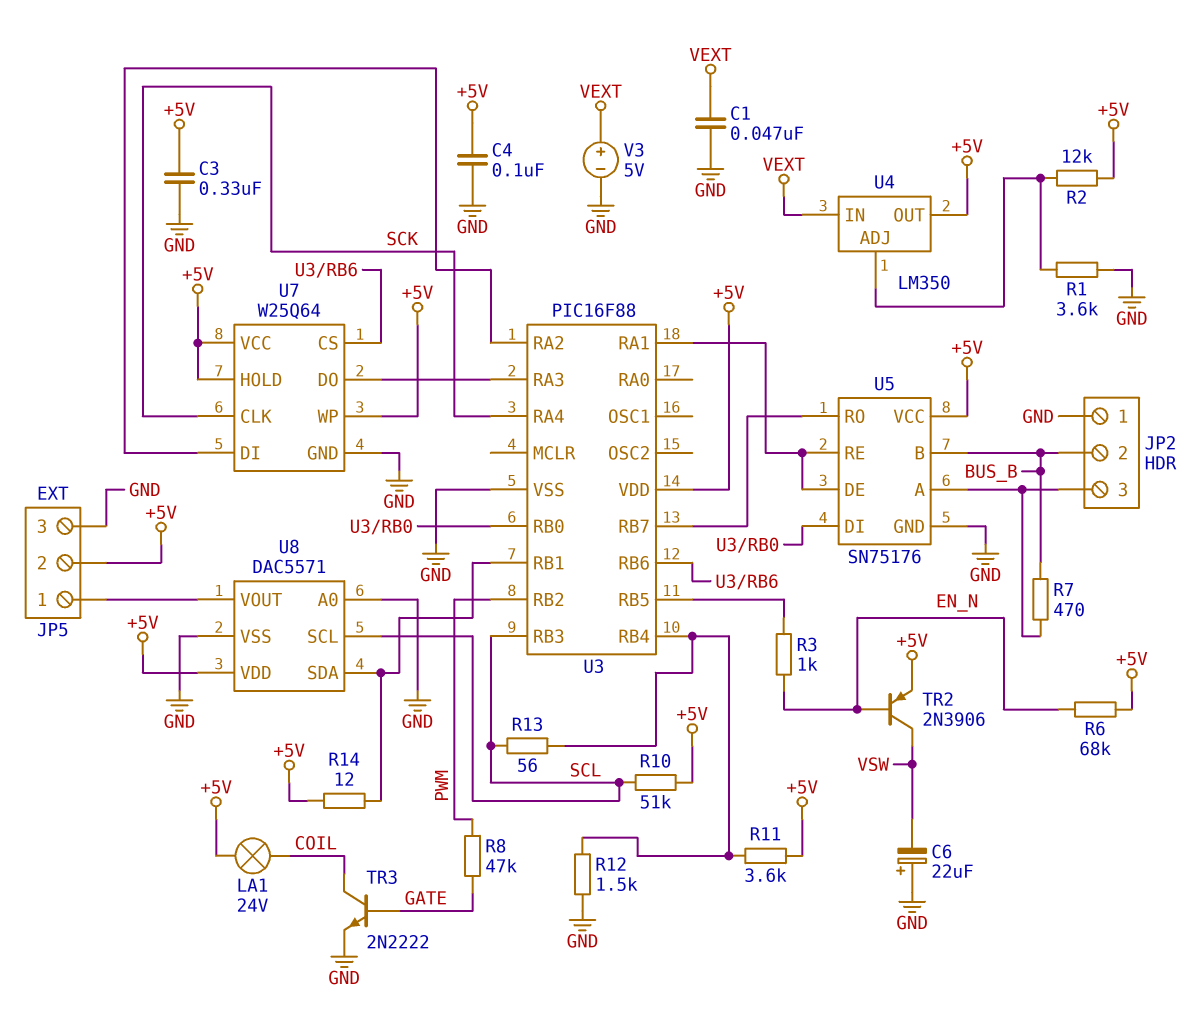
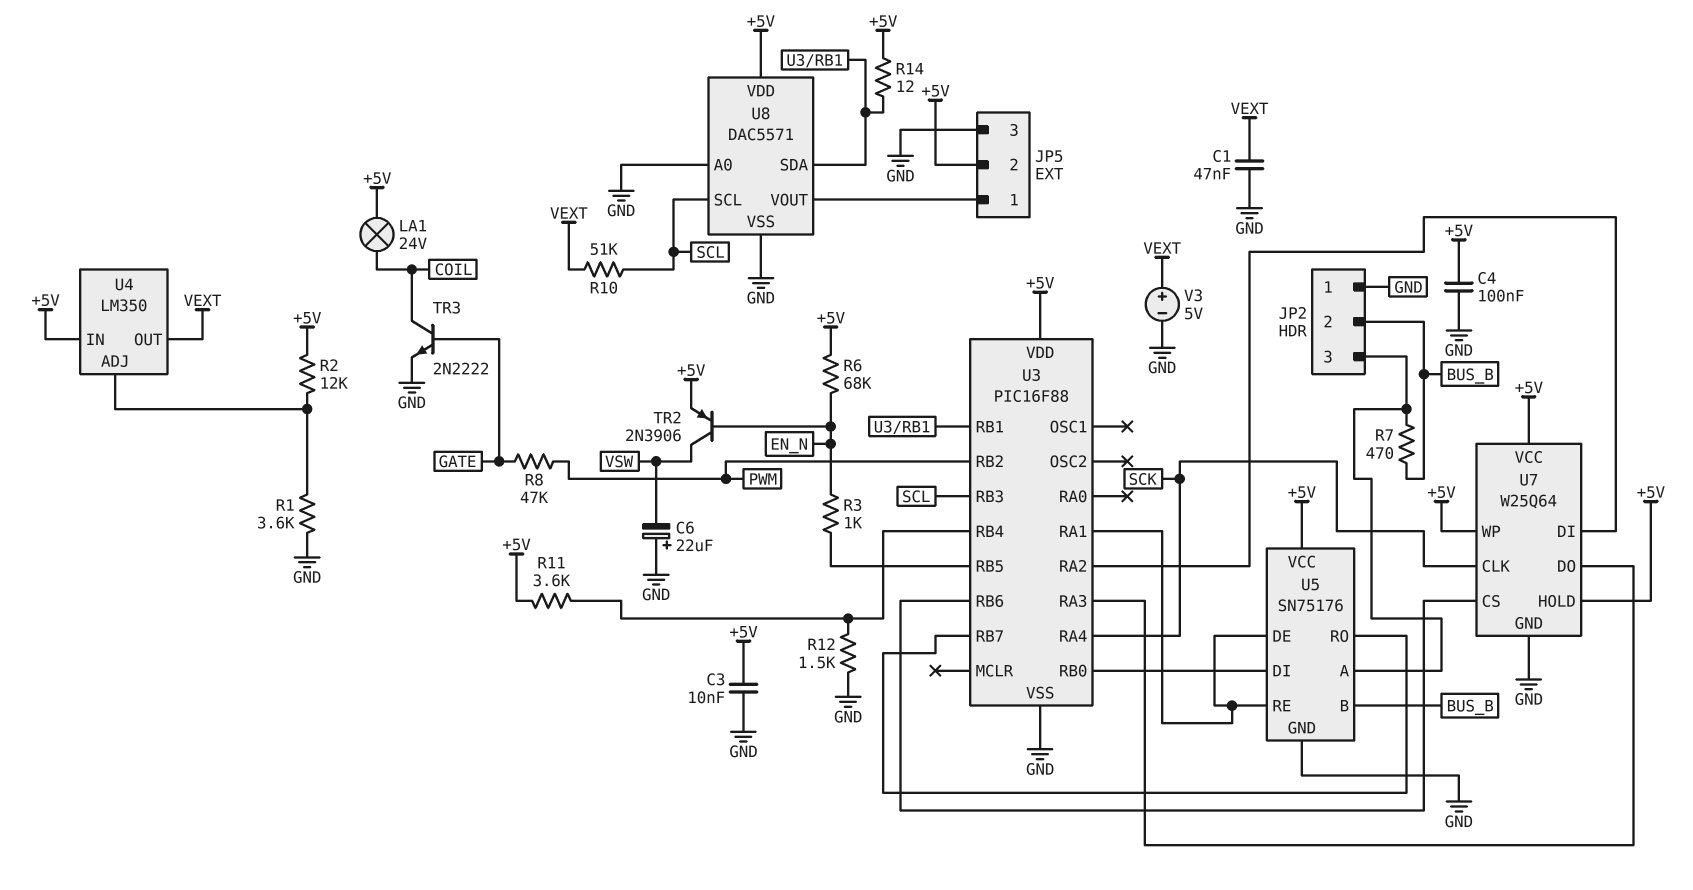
C3: 330nF (+5V, GND) -> 10nF (+5V, GND)
R10: 51k (+5V, SCL) -> 51k (SCL, VEXT)
R13: 56 (SCL, U3/RB4) -> none
U4 pin IN: VEXT -> +5V
U4 pin OUT: +5V -> VEXT

